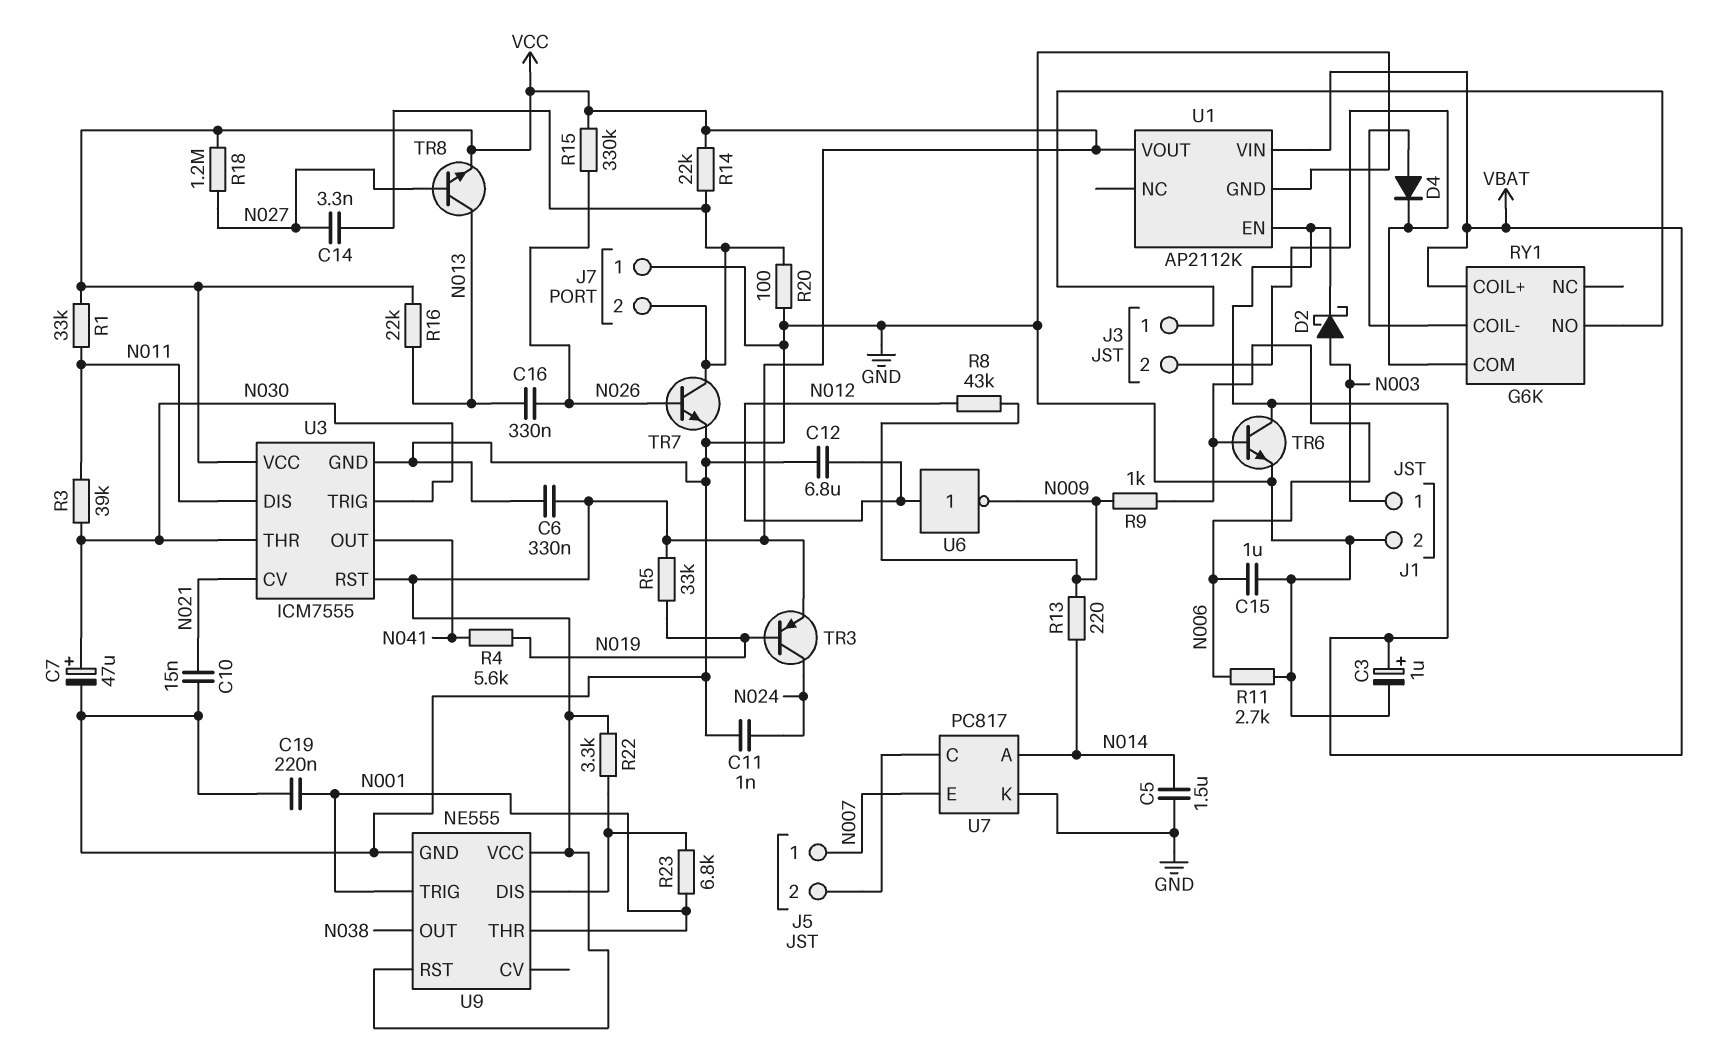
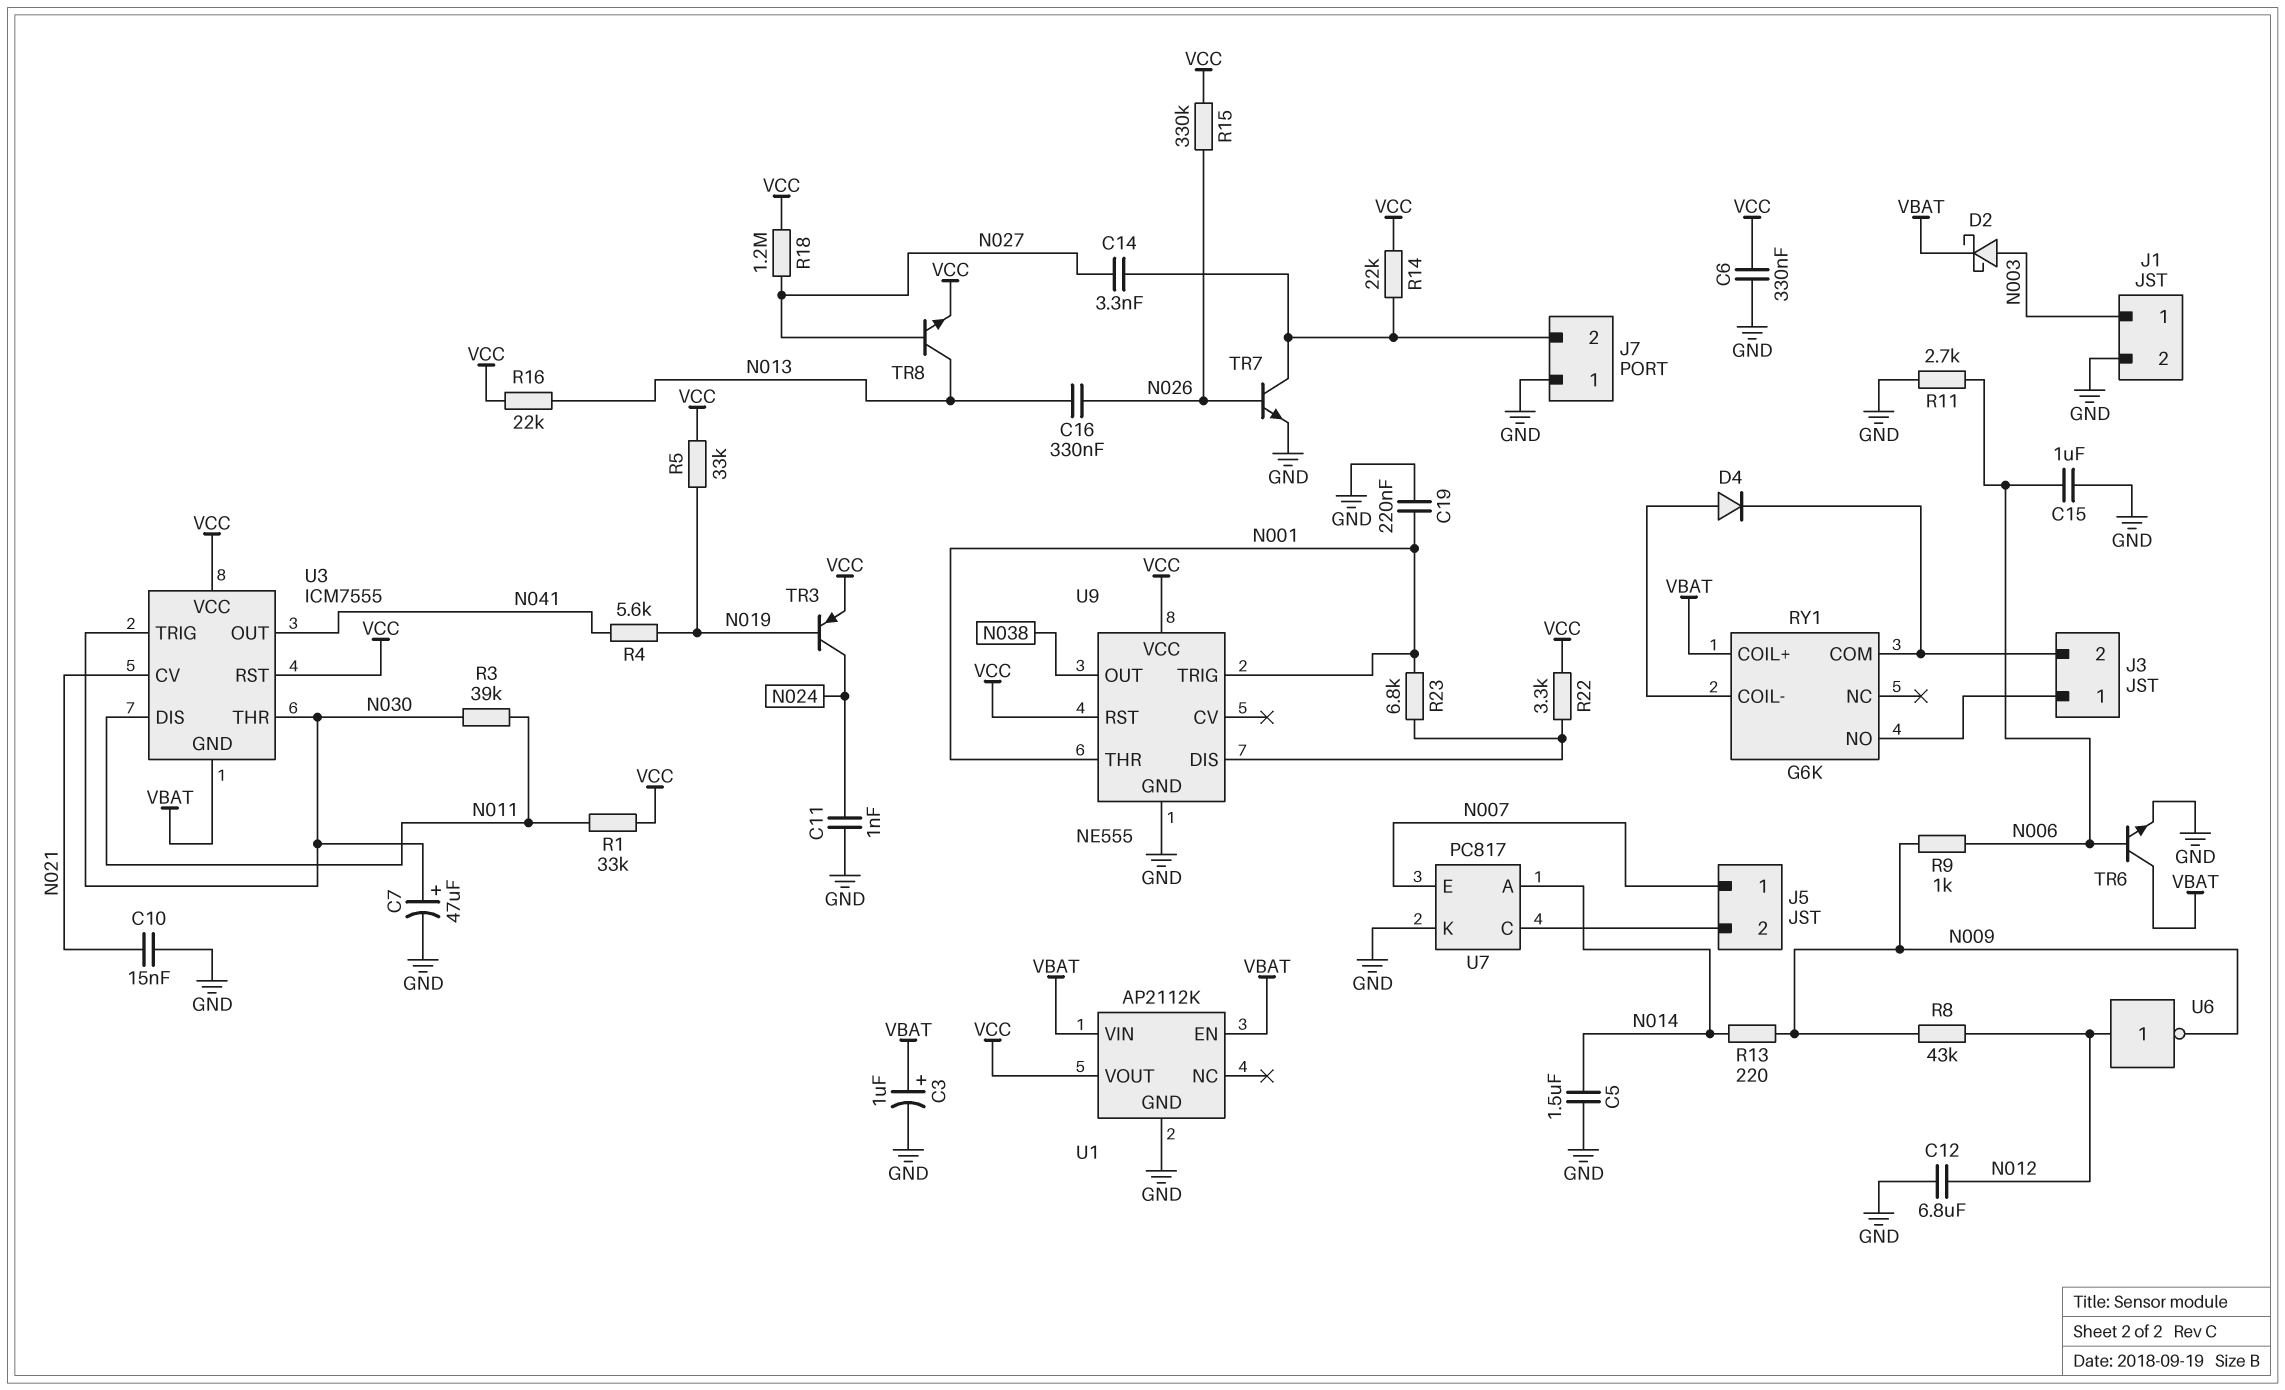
R20: 100 (GND, J7/2) -> none
U3 pin GND: GND -> VBAT

